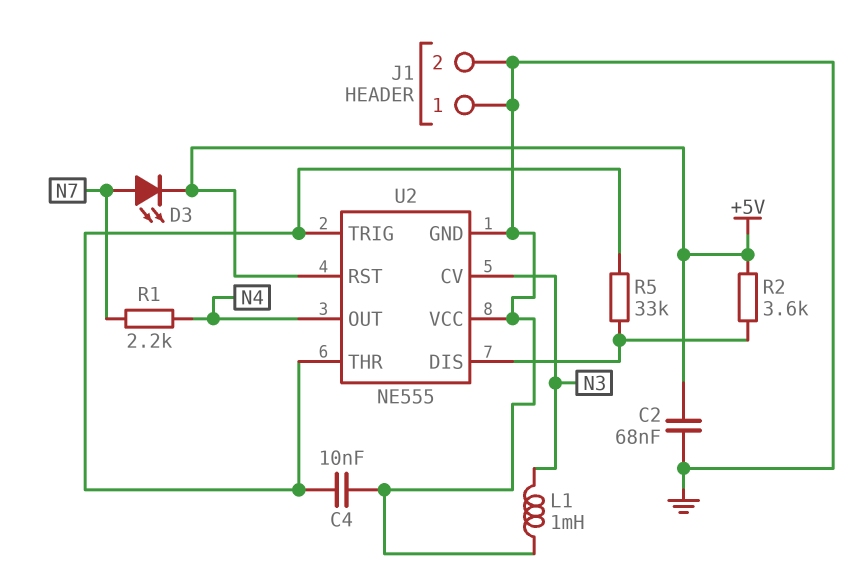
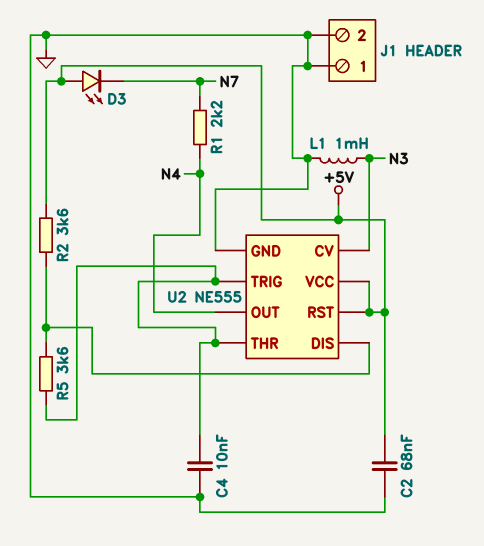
D3: LED (A N7, K +5V) -> LED (A +5V, K N7)
R5: 33k (U2/DIS, U2/THR) -> 3.6k (U2/DIS, U2/THR)
U2 pin VCC: GND -> +5V

